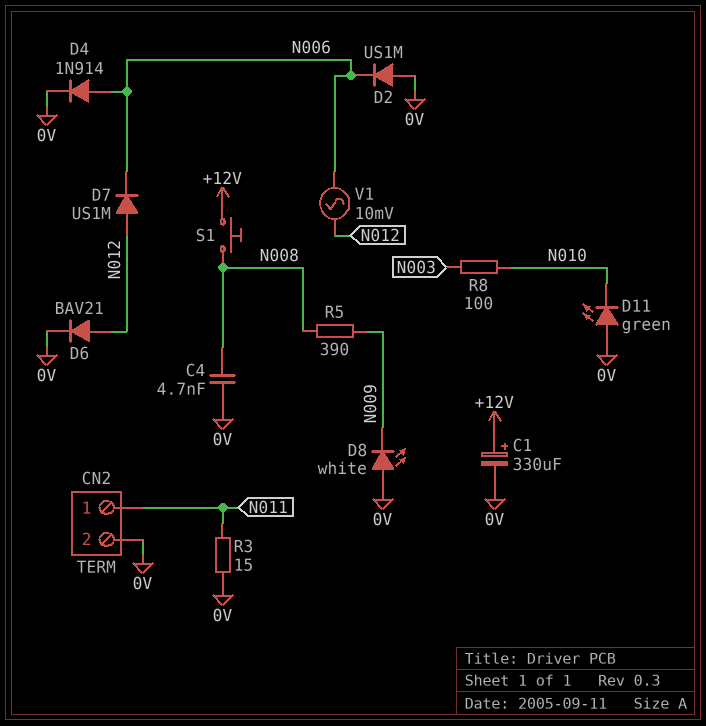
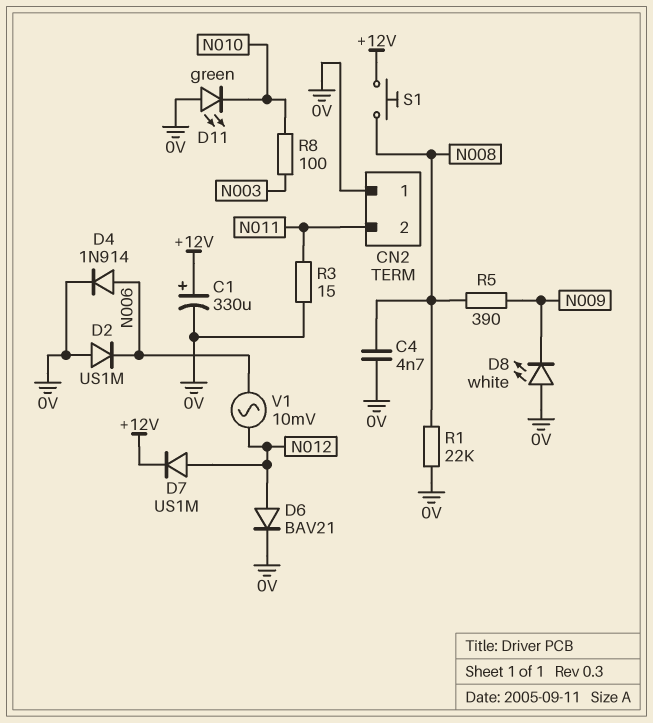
CN2 pin 1: N011 -> 0V
CN2 pin 2: 0V -> N011
D7: diode US1M (A N012, K N006) -> diode US1M (A N012, K +12V)
R1: none -> 22k (0V, N008)

